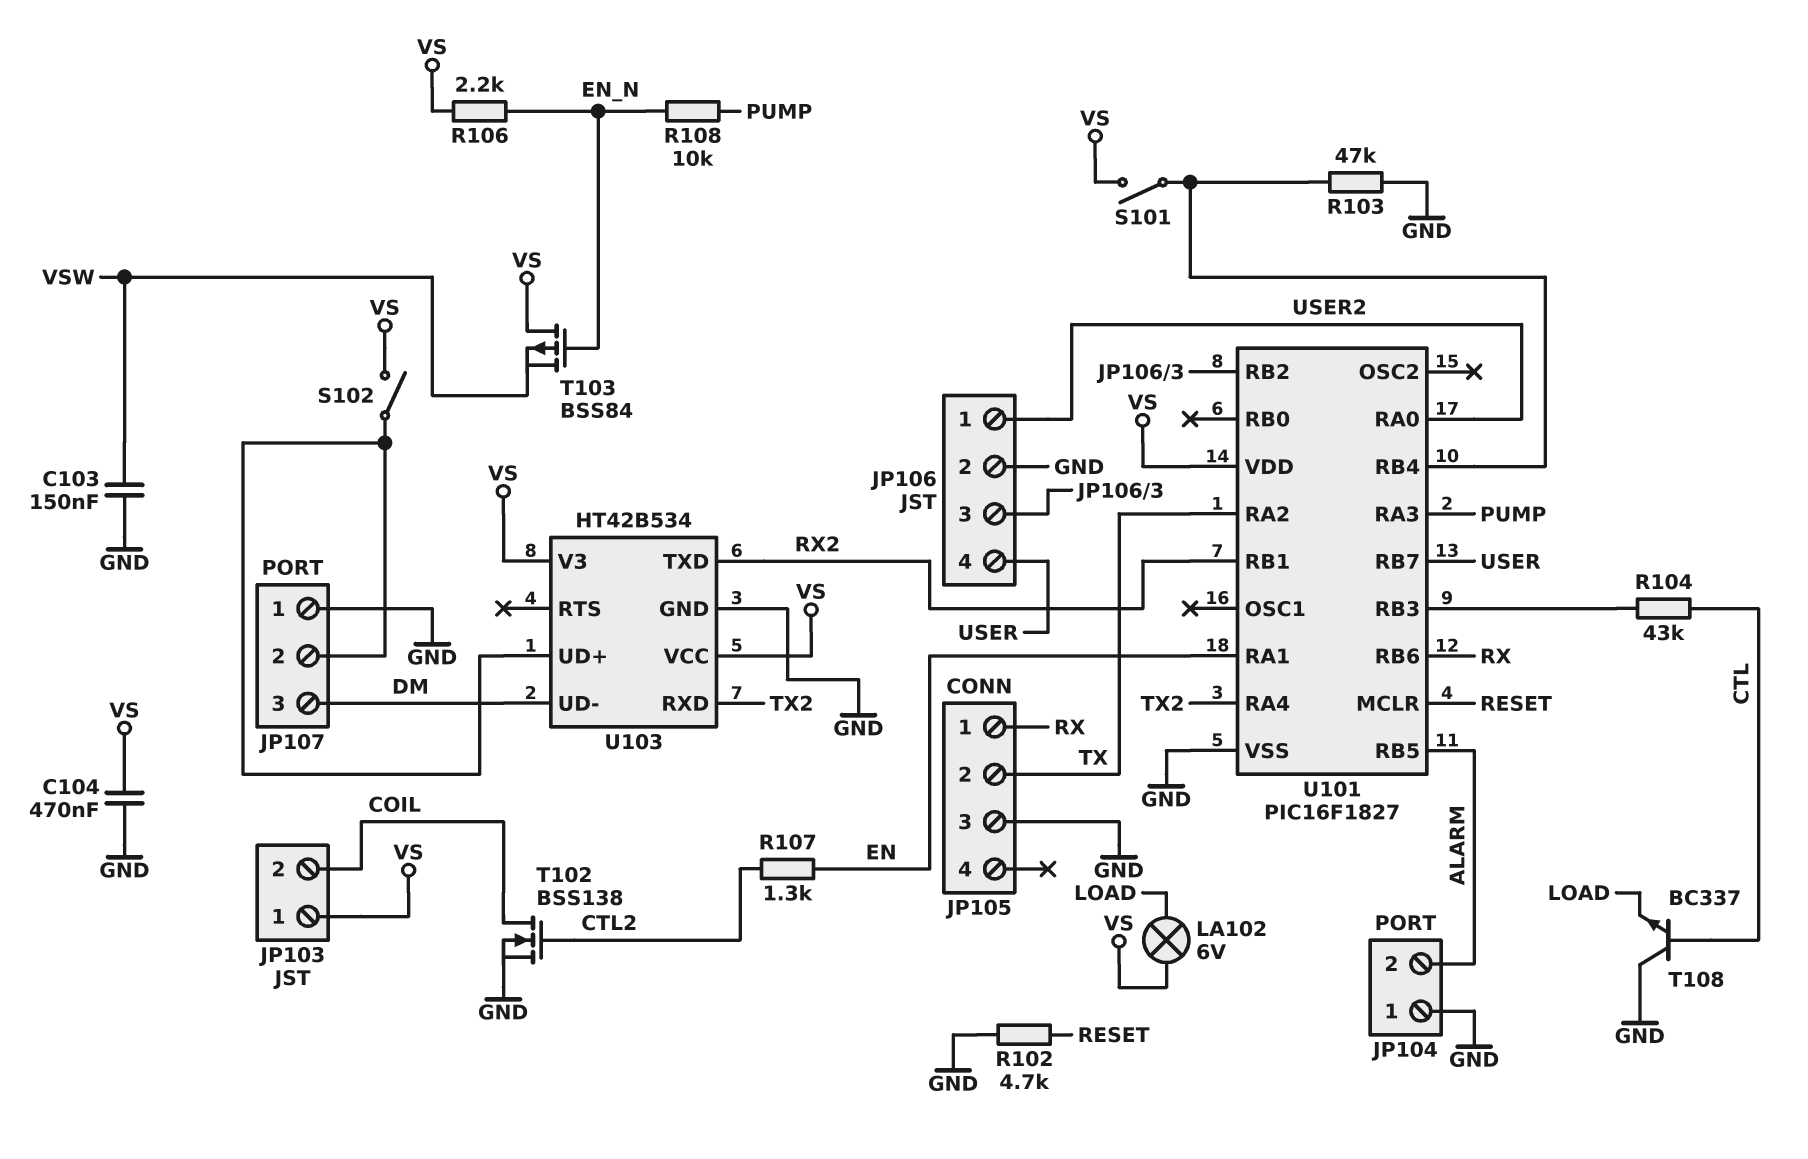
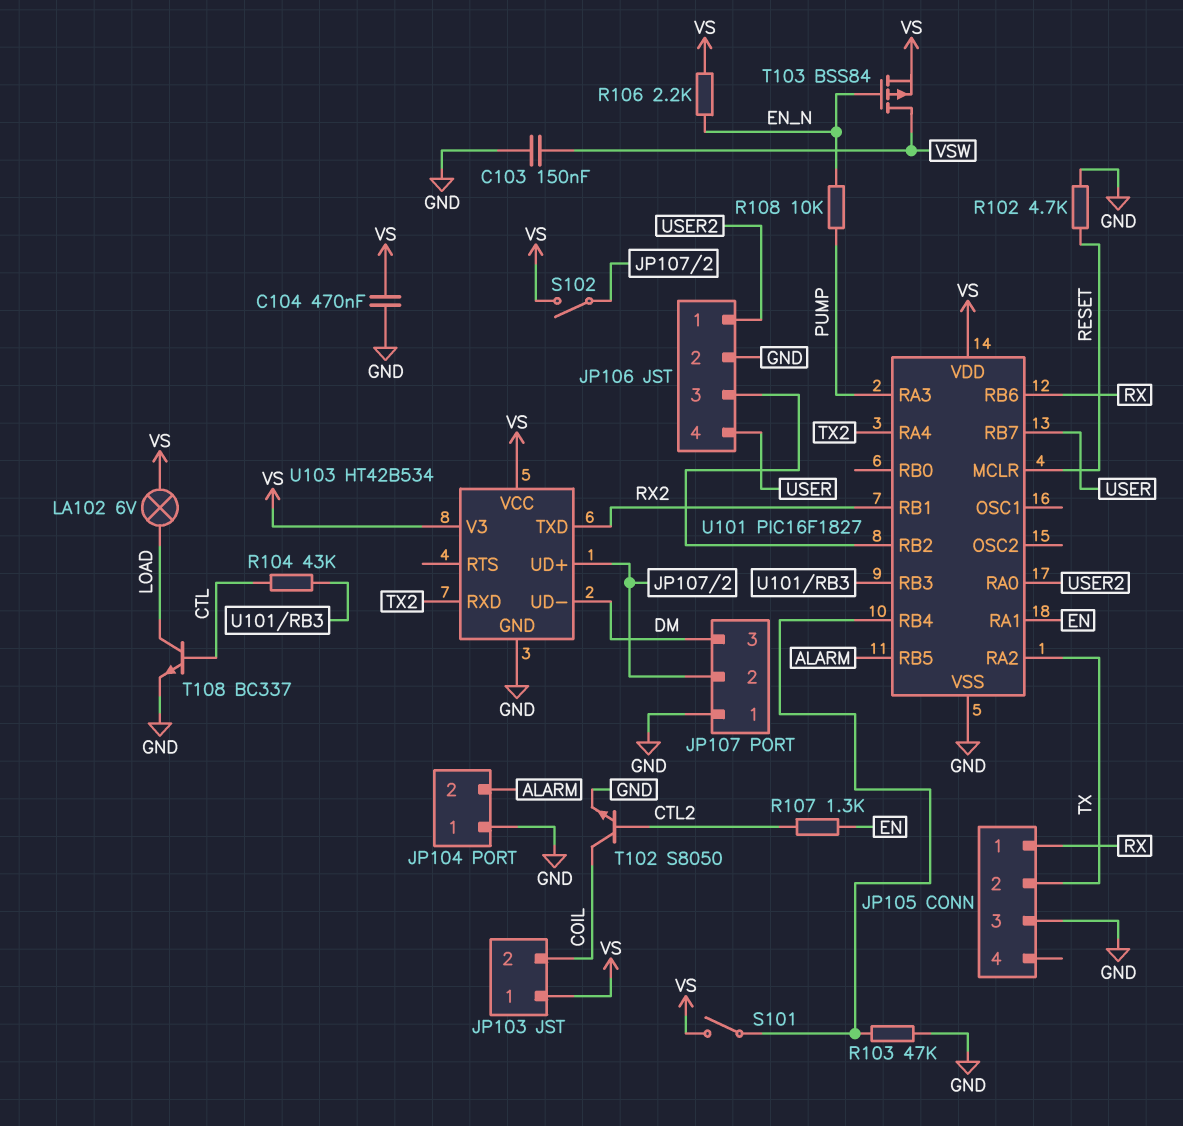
T102: NMOS BSS138 (G CTL2, D COIL, S GND) -> NPN S8050 (B CTL2, C COIL, E GND)
T103: PMOS BSS84 (G EN_N, D VS, S VSW) -> PMOS BSS84 (G EN_N, D VSW, S VS)
T108: NPN BC337 (B CTL, C GND, E LOAD) -> NPN BC337 (B CTL, C LOAD, E GND)

